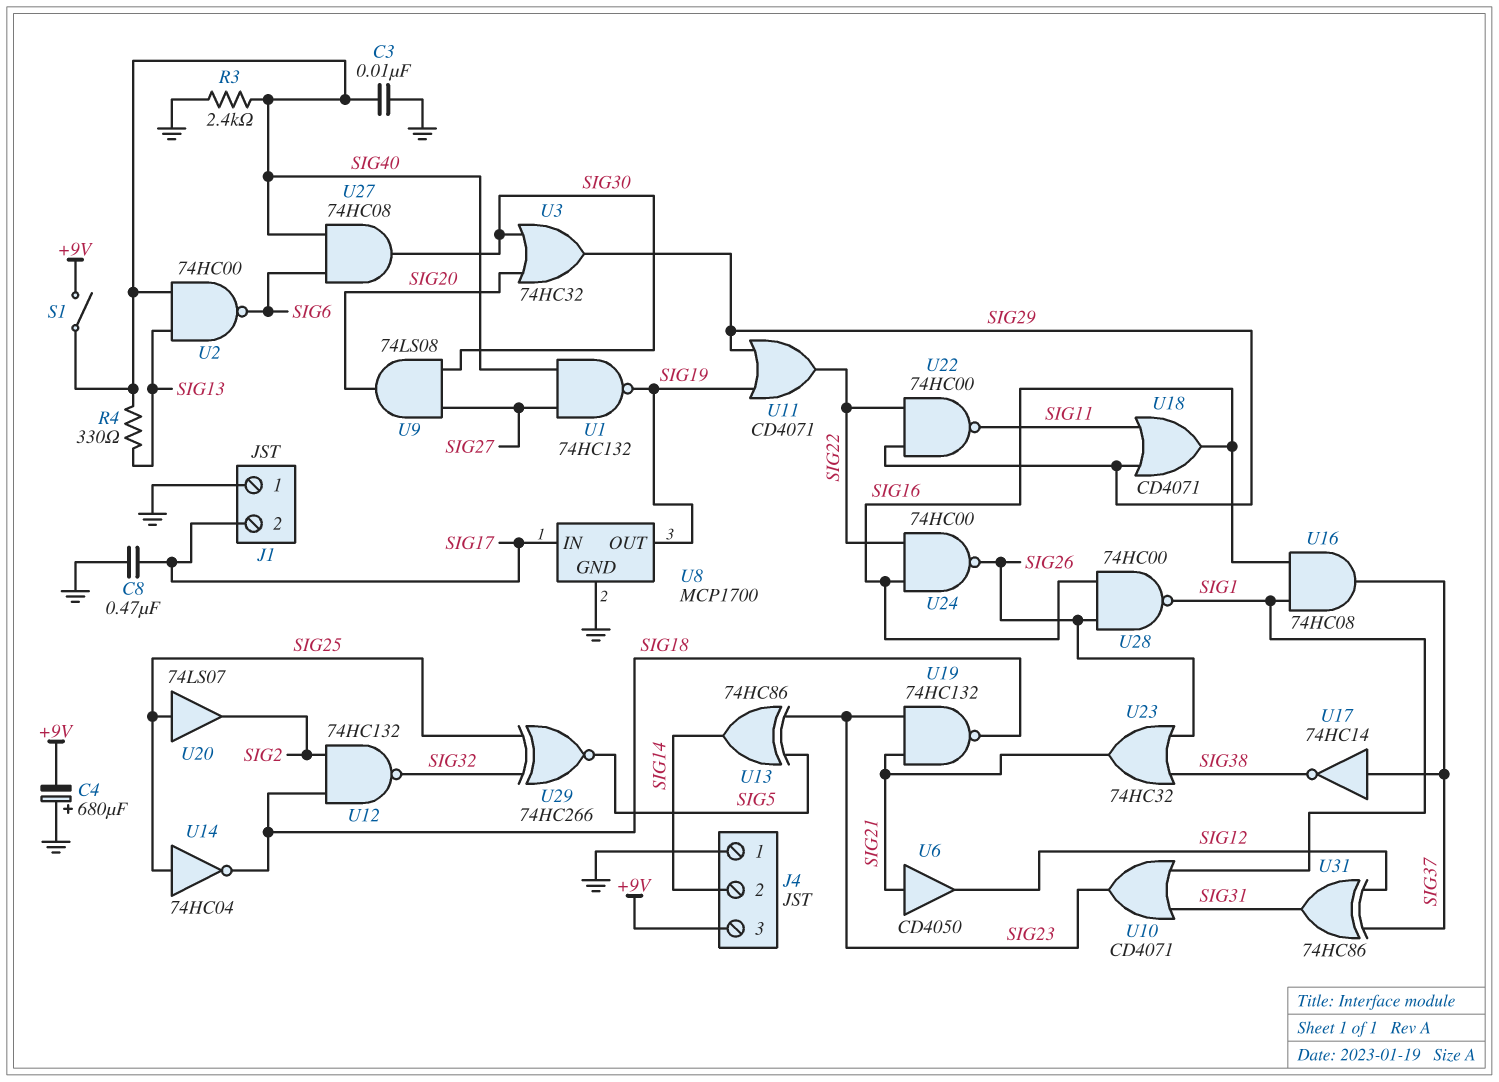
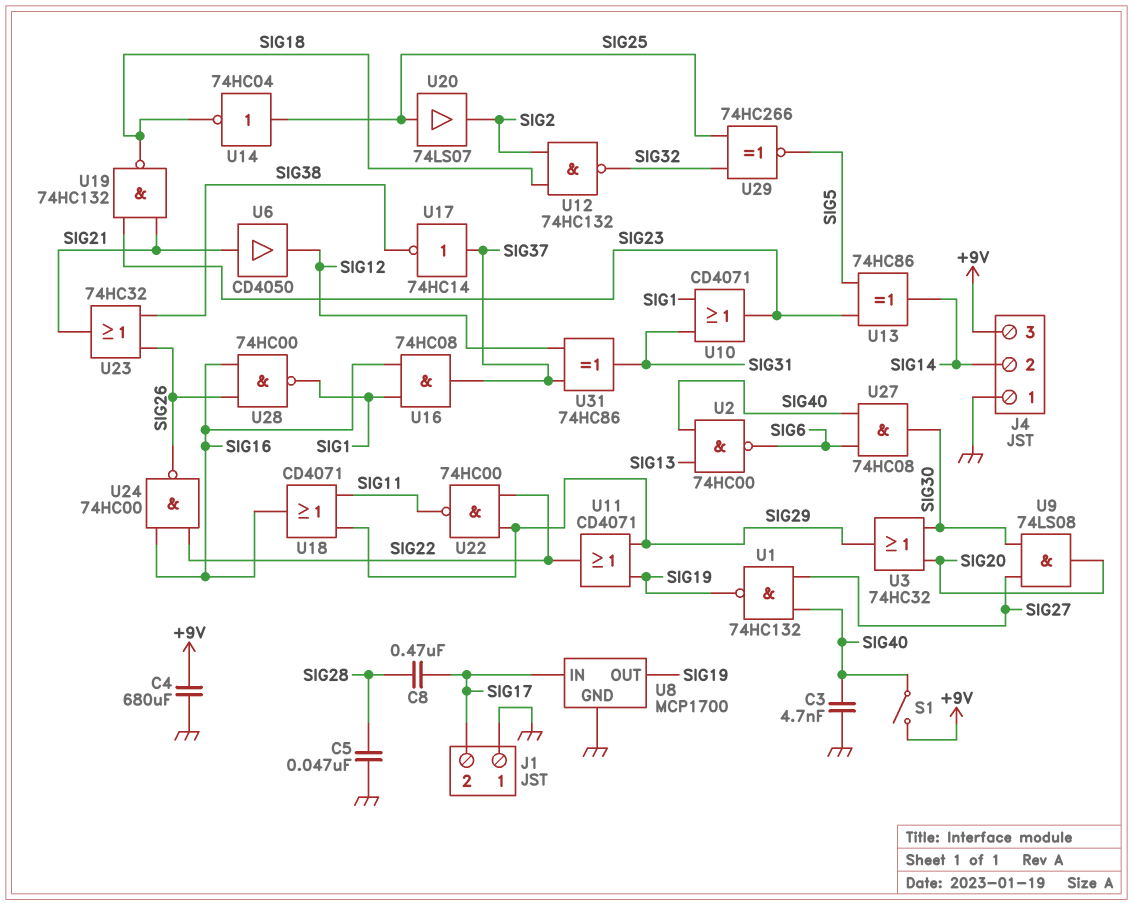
C3: 10nF (GND, SIG40) -> 4.7nF (GND, SIG40)
C4: 680uF (plus GND, minus +9V) -> 680uF (+9V, GND)
C5: none -> 47nF (GND, SIG28)
C8: 470nF (GND, SIG17) -> 470nF (SIG17, SIG28)
R3: 2.4k (GND, SIG40) -> none
R4: 330 (SIG13, SIG40) -> none

